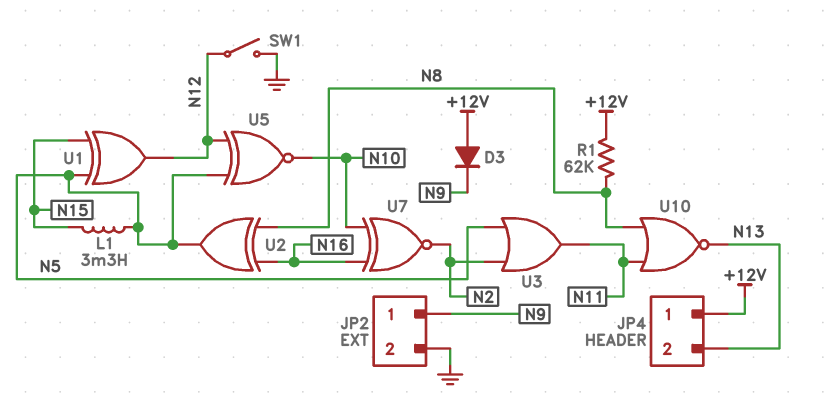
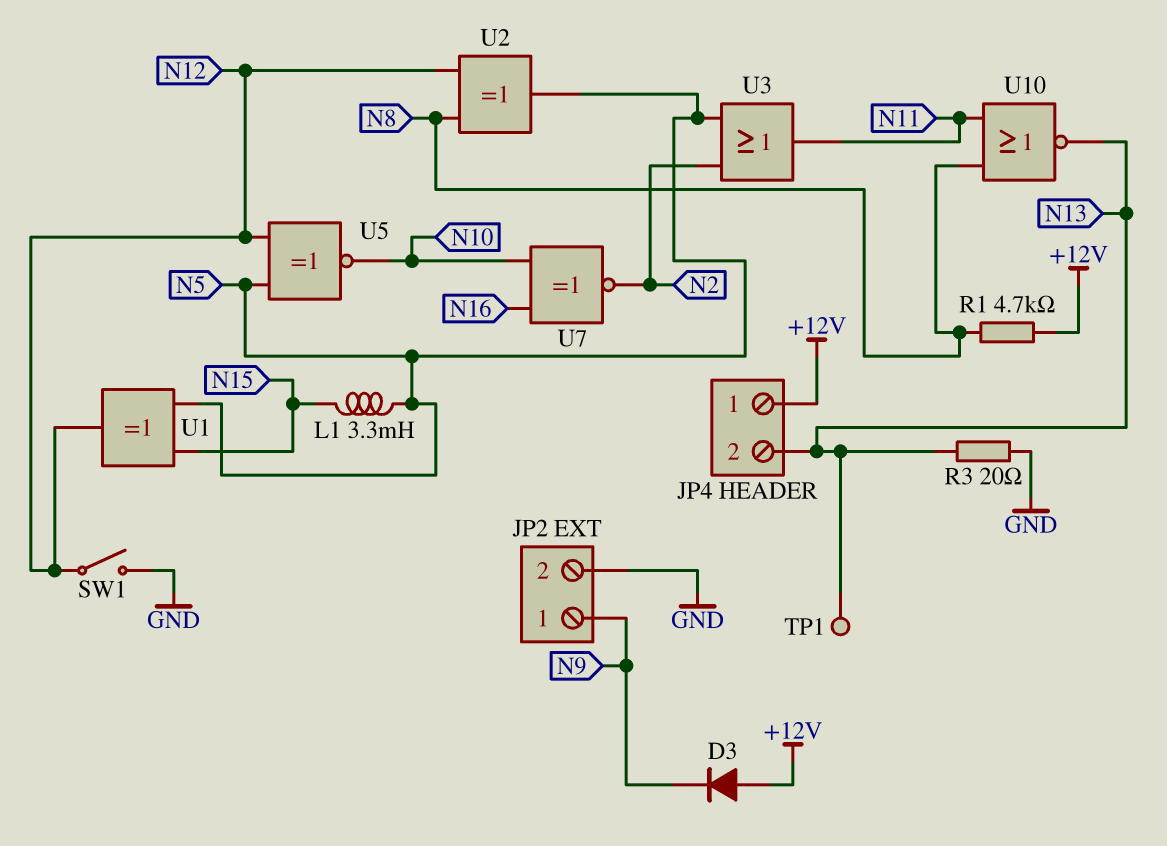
R1: 62k (+12V, N8) -> 4.7k (+12V, N8)
R3: none -> 20 (GND, N13)
TP1: none -> test point (N13)
U2: XOR (in N8, in N16, out N5) -> XOR (in N8, in N12, out N5)

